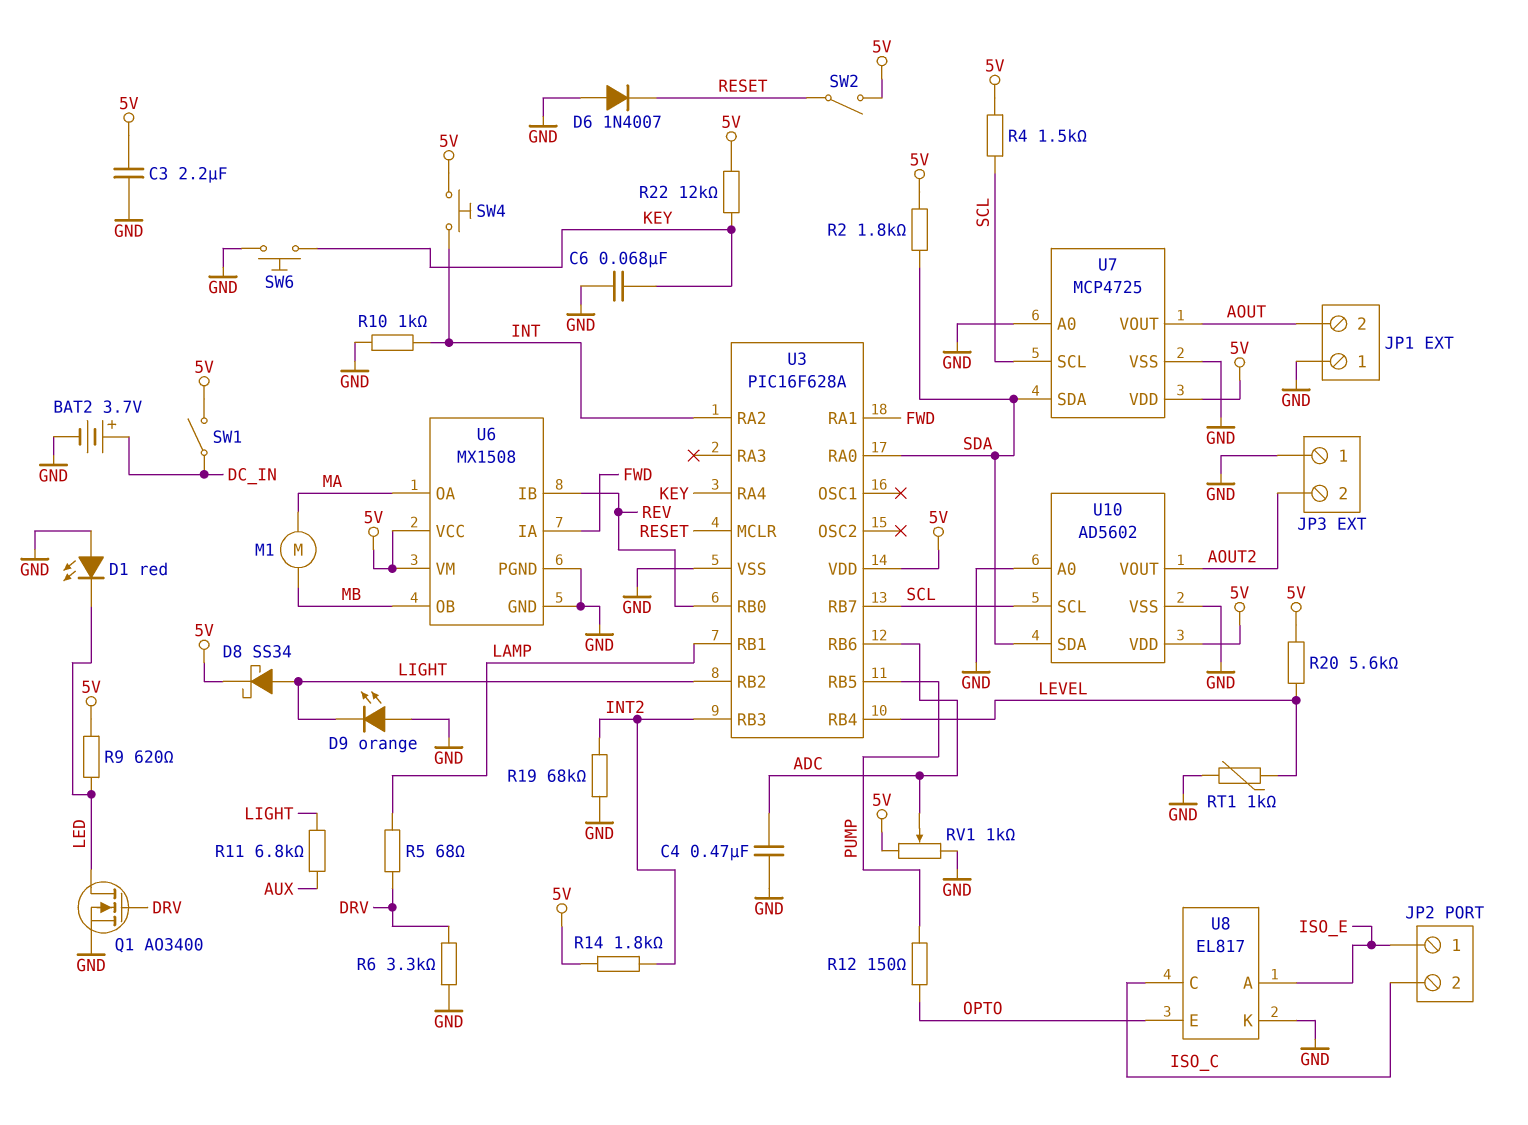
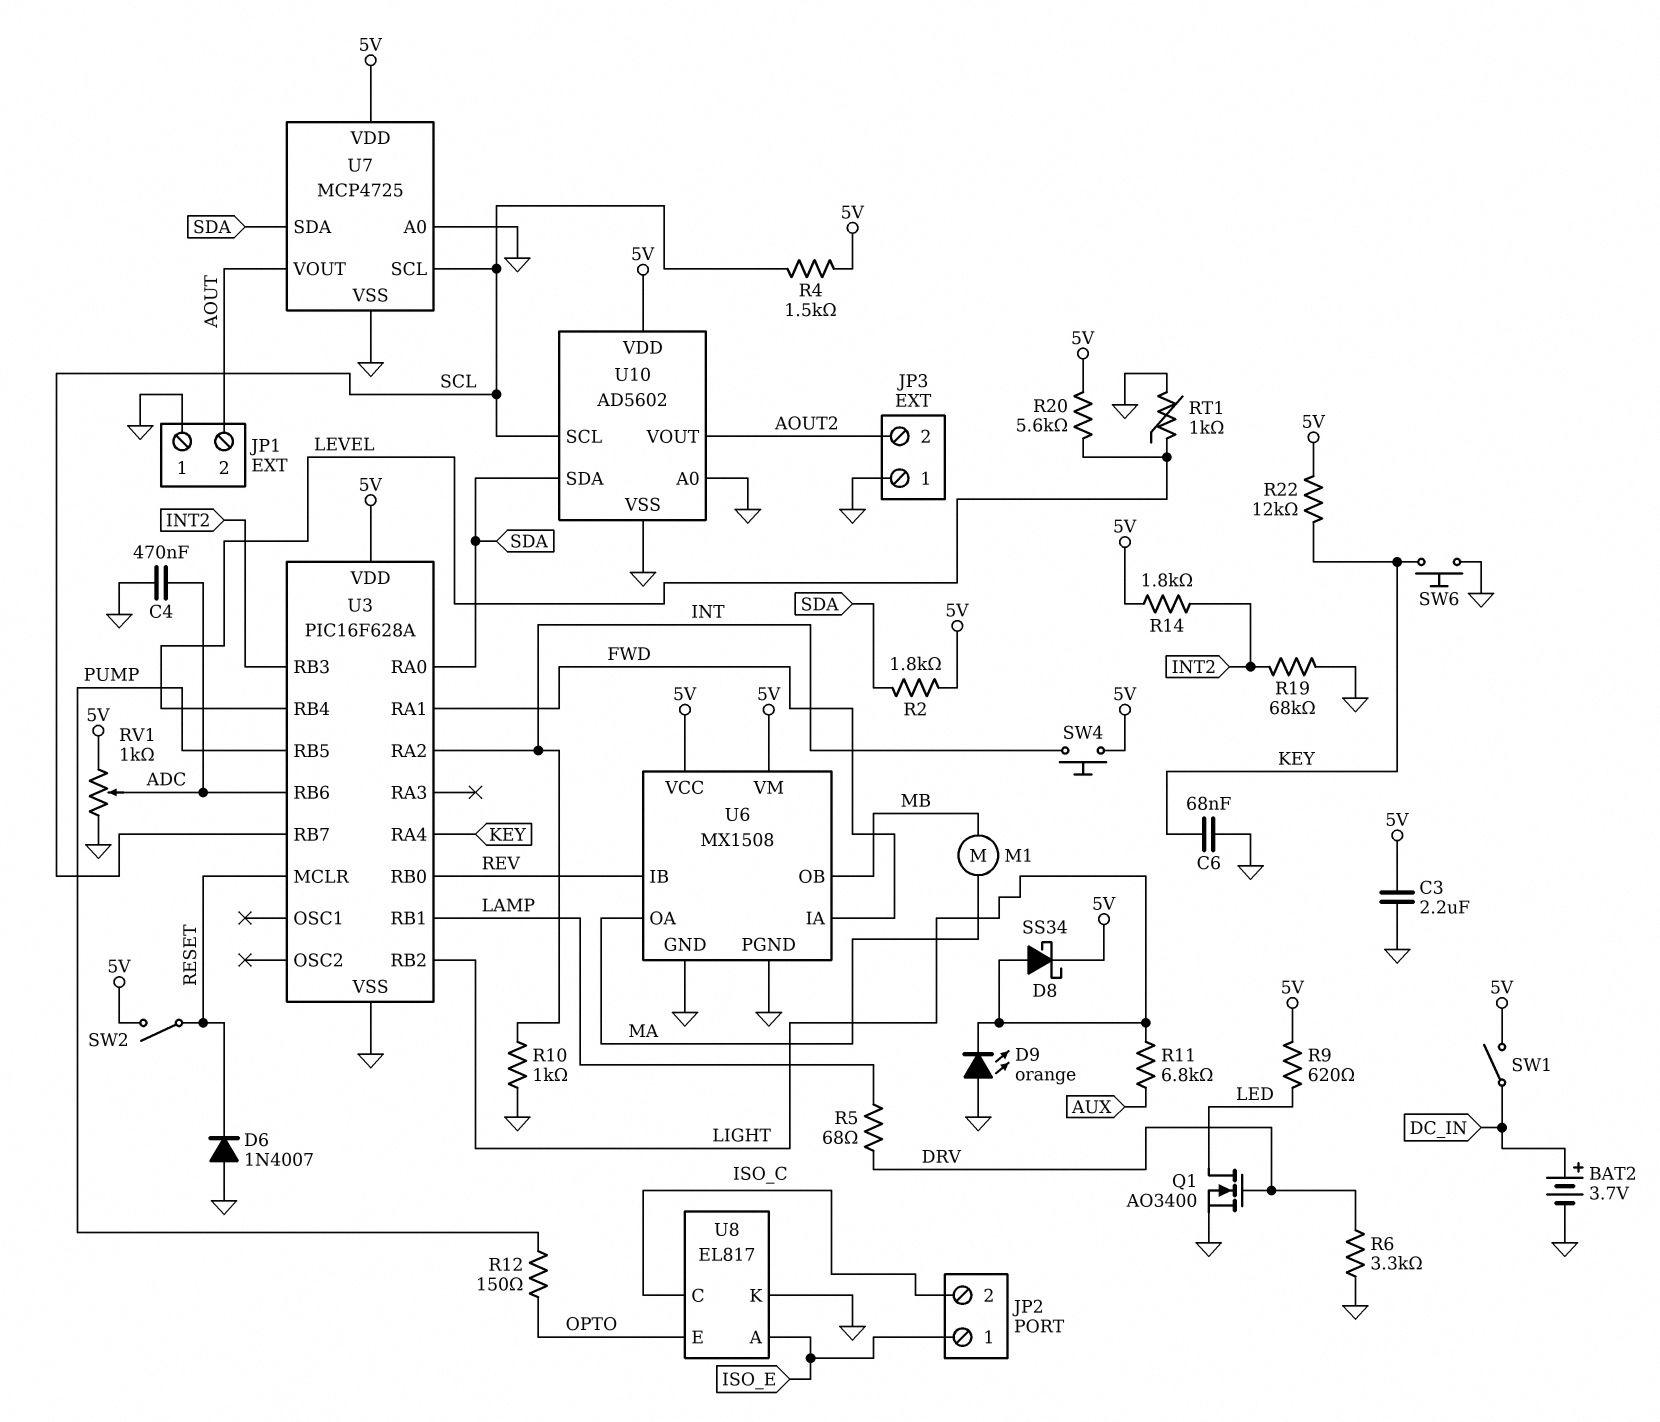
D1: LED red (A GND, K LED) -> none

